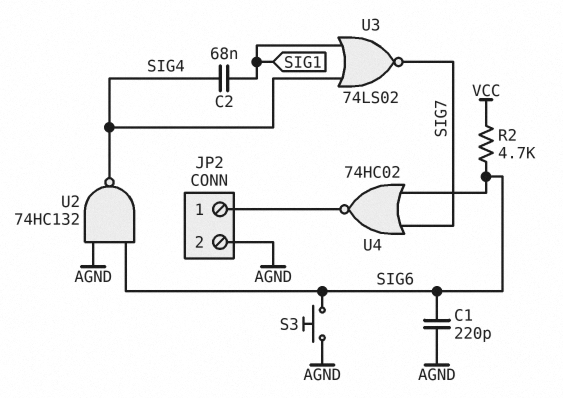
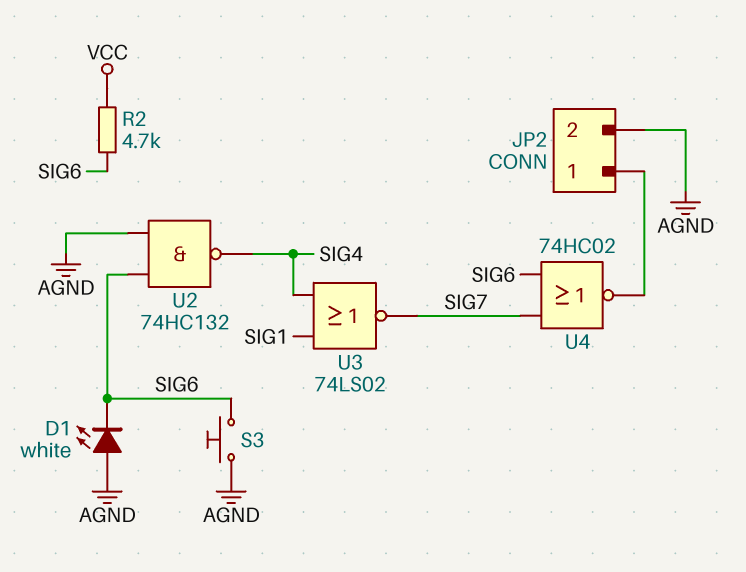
C1: 220pF (AGND, SIG6) -> none
C2: 68nF (SIG1, SIG4) -> none
D1: none -> LED white (A AGND, K SIG6)

